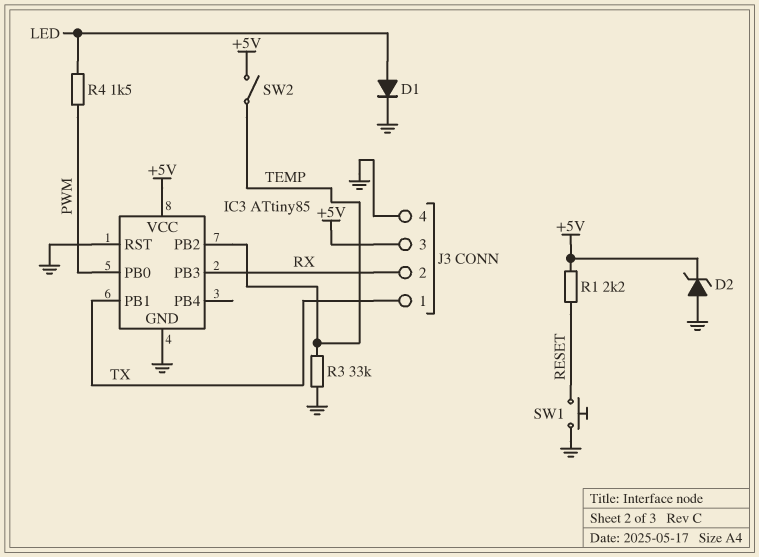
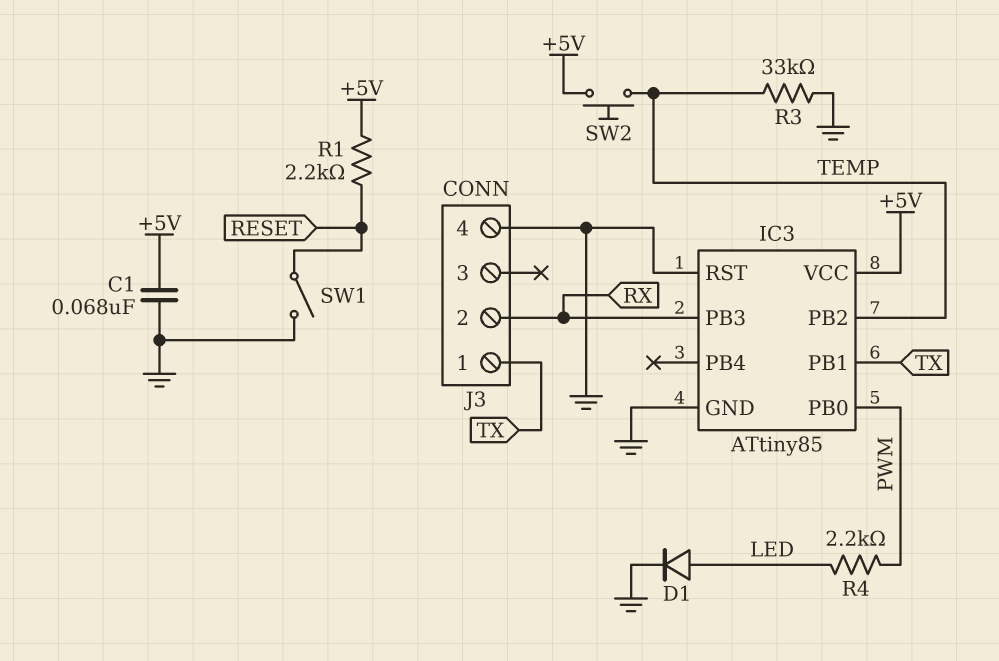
C1: none -> 68nF (+5V, GND)
D2: zener (A GND, K +5V) -> none
J3 pin 3: +5V -> none
R4: 1.5k (LED, PWM) -> 2.2k (LED, PWM)
SW1: button (GND, RESET) -> switch (GND, RESET)
SW2: switch (+5V, TEMP) -> button (+5V, TEMP)

